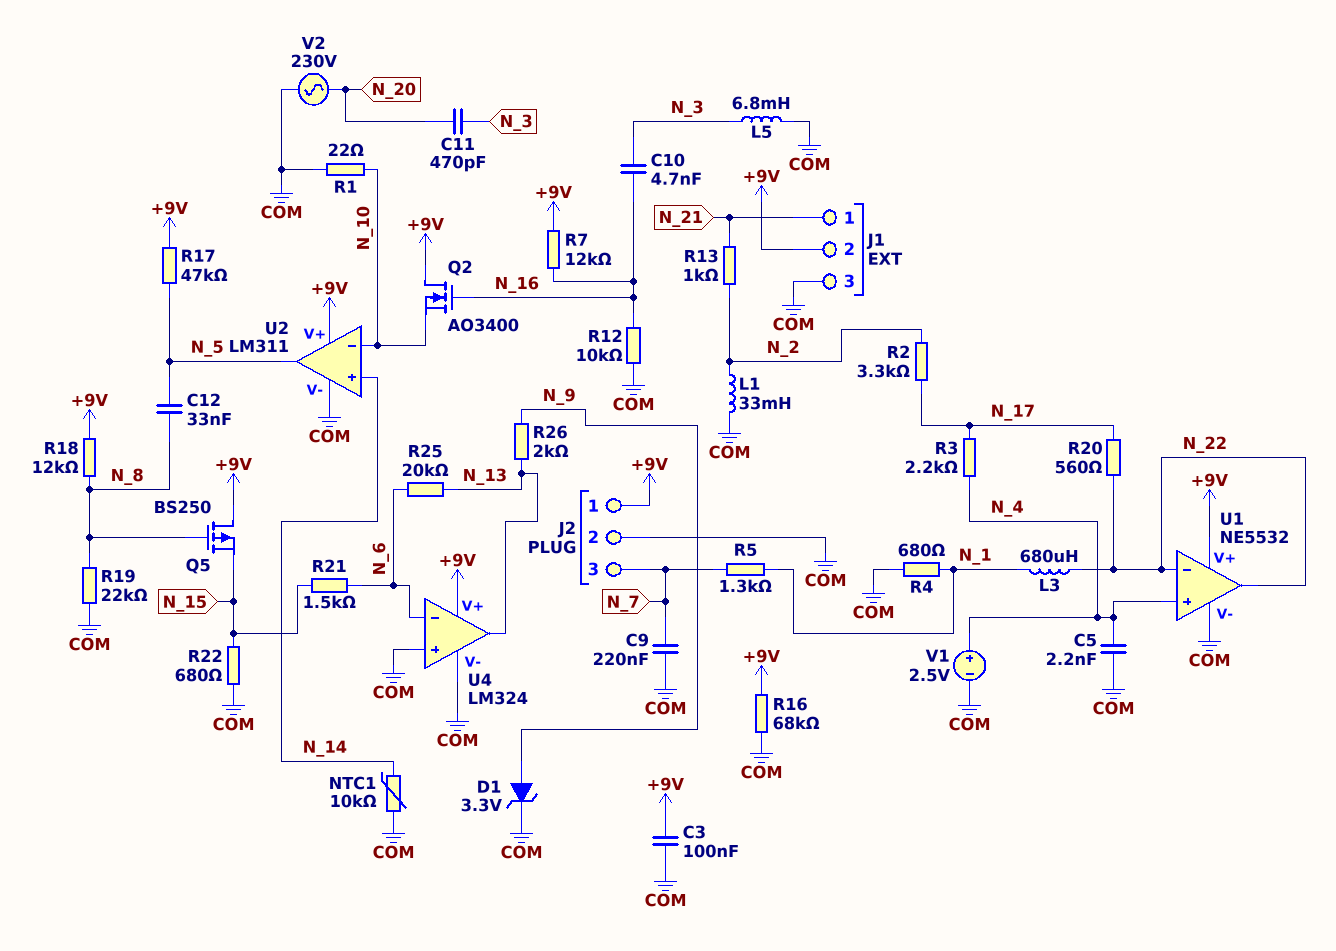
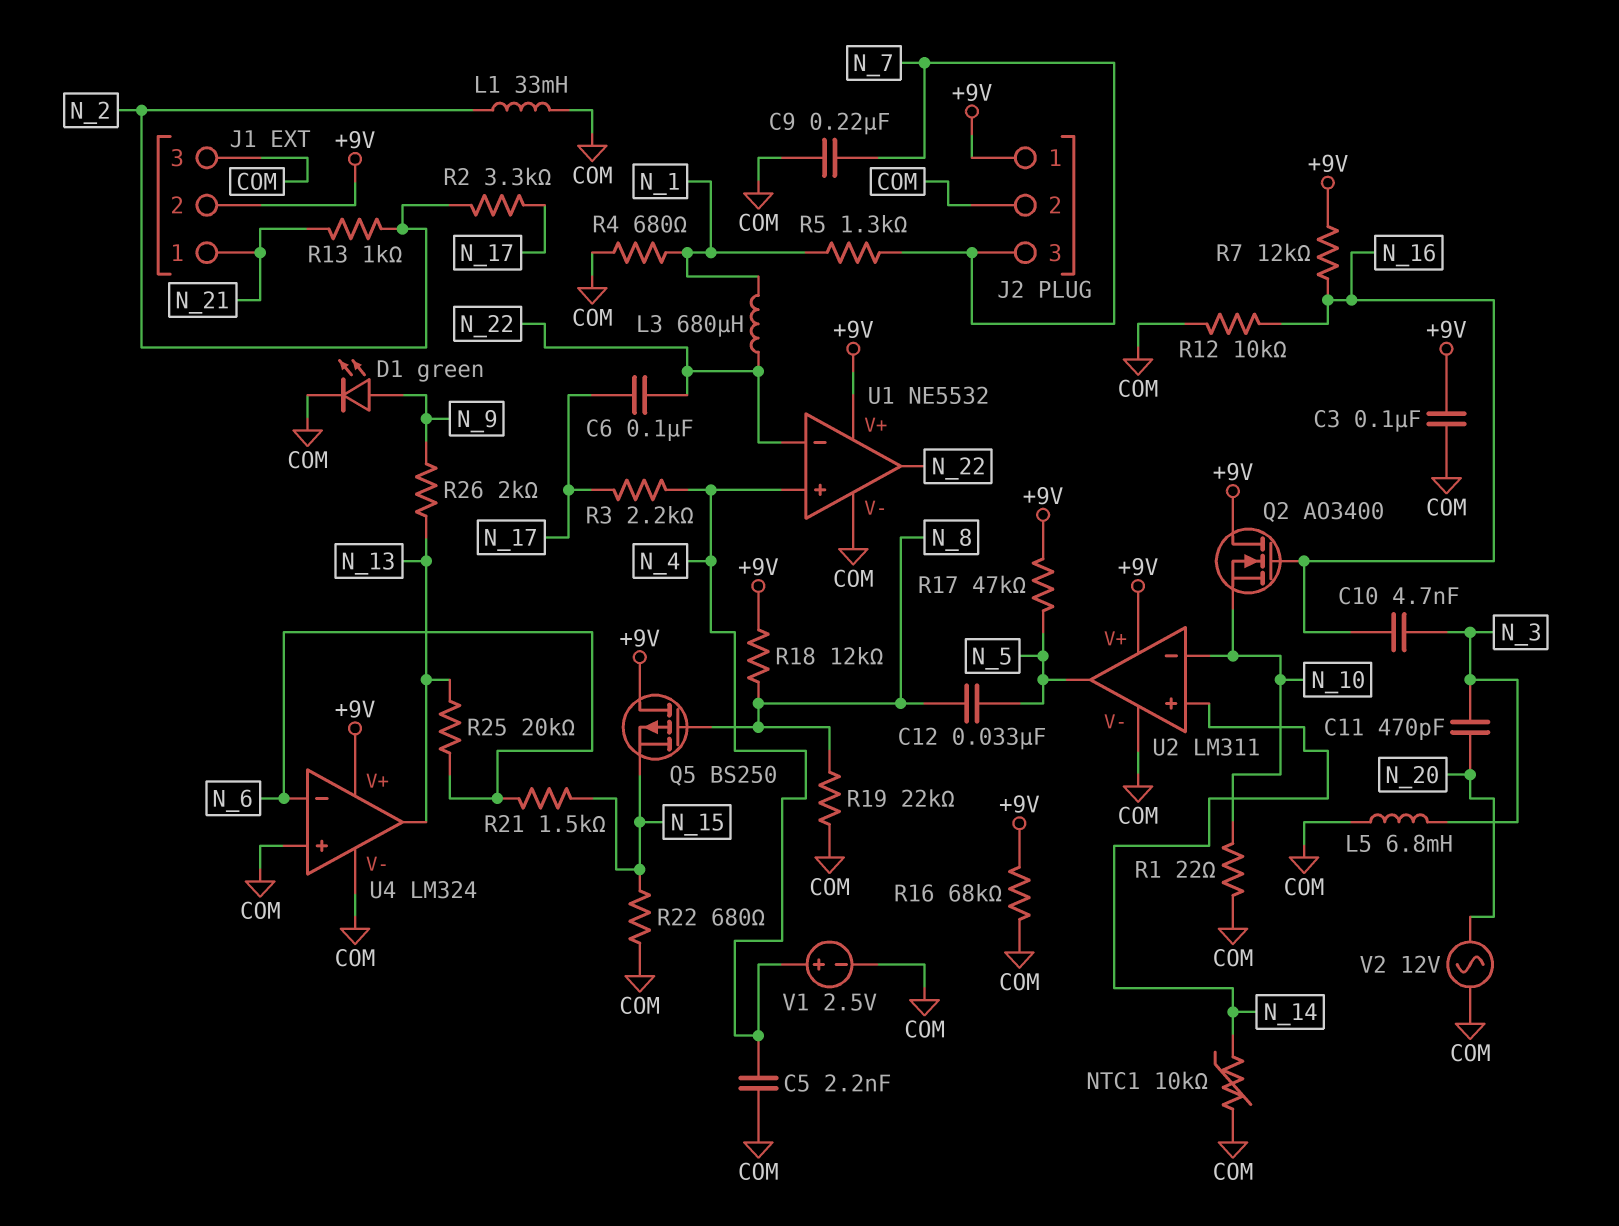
C6: none -> 100nF (N_17, N_22)
D1: zener 3.3V (A N_9, K COM) -> LED green (A N_9, K COM)
R20: 560 (N_17, N_22) -> none
V2: AC 230V (COM, N_20) -> AC 12V (COM, N_20)

